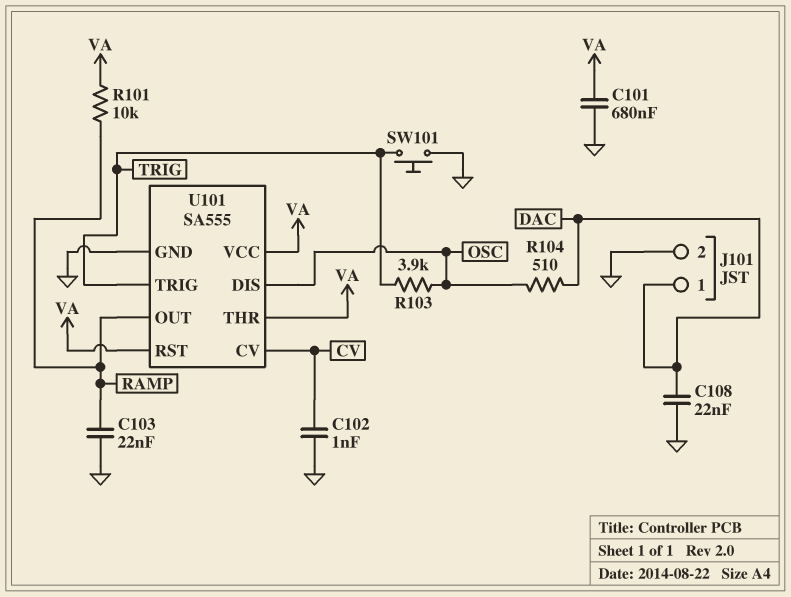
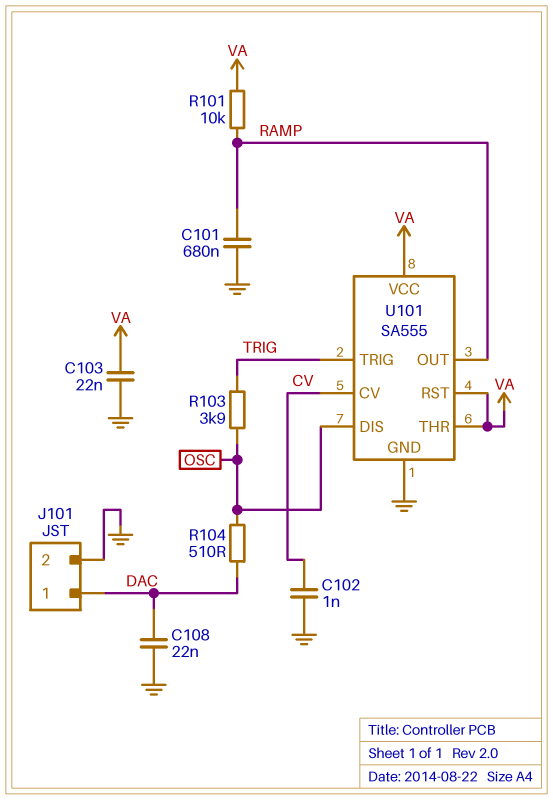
C101: 680nF (GND, VA) -> 680nF (GND, RAMP)
C103: 22nF (GND, RAMP) -> 22nF (GND, VA)
SW101: button (GND, TRIG) -> none

